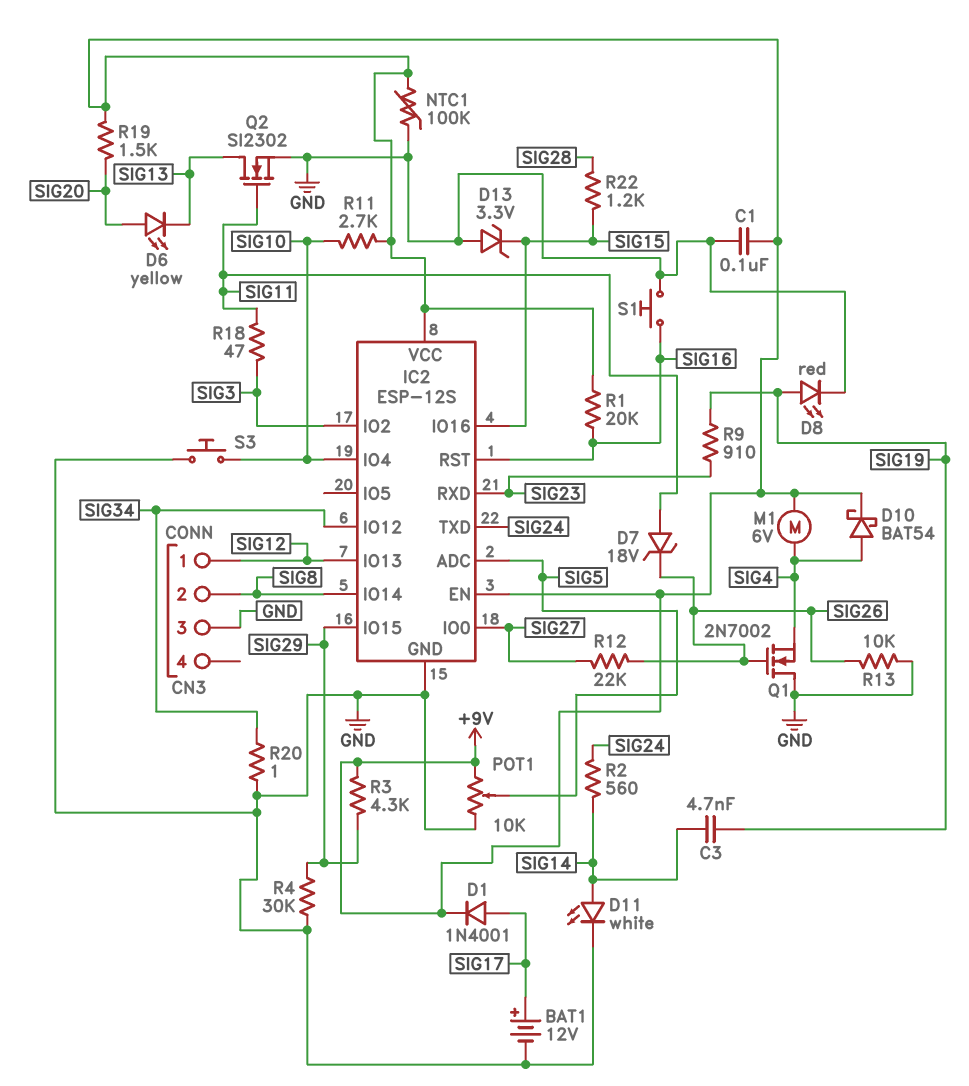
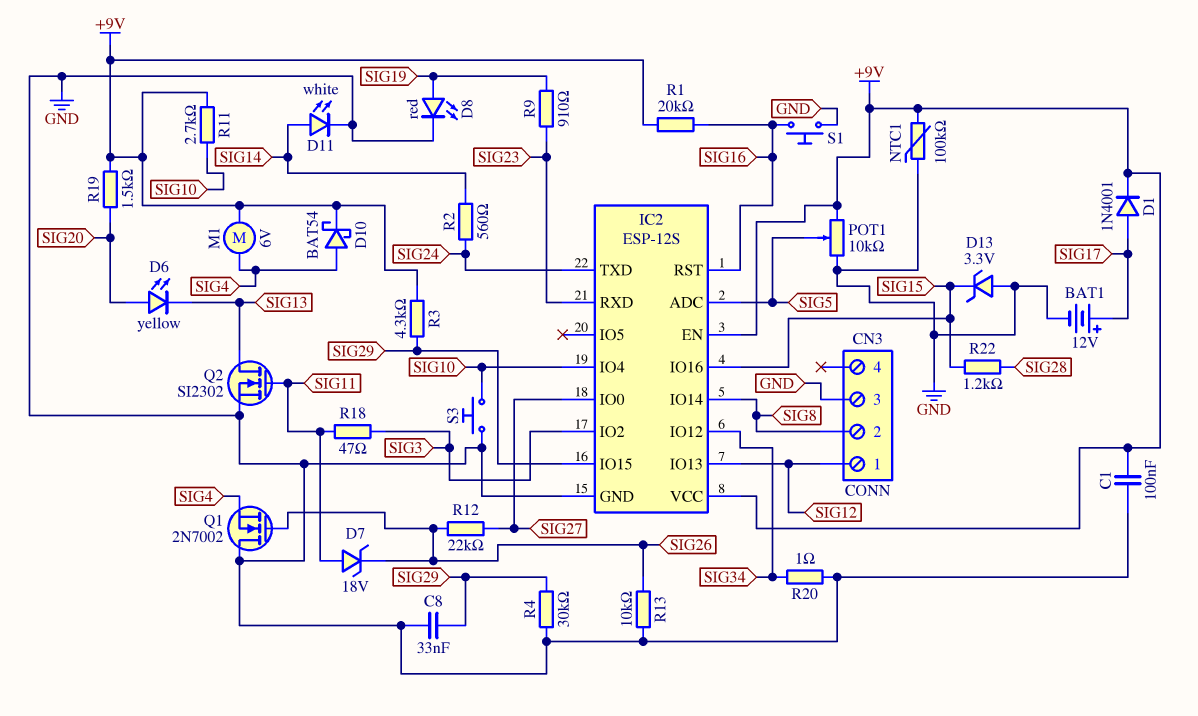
C3: 4.7nF (SIG14, SIG19) -> none
C8: none -> 33nF (GND, SIG29)

